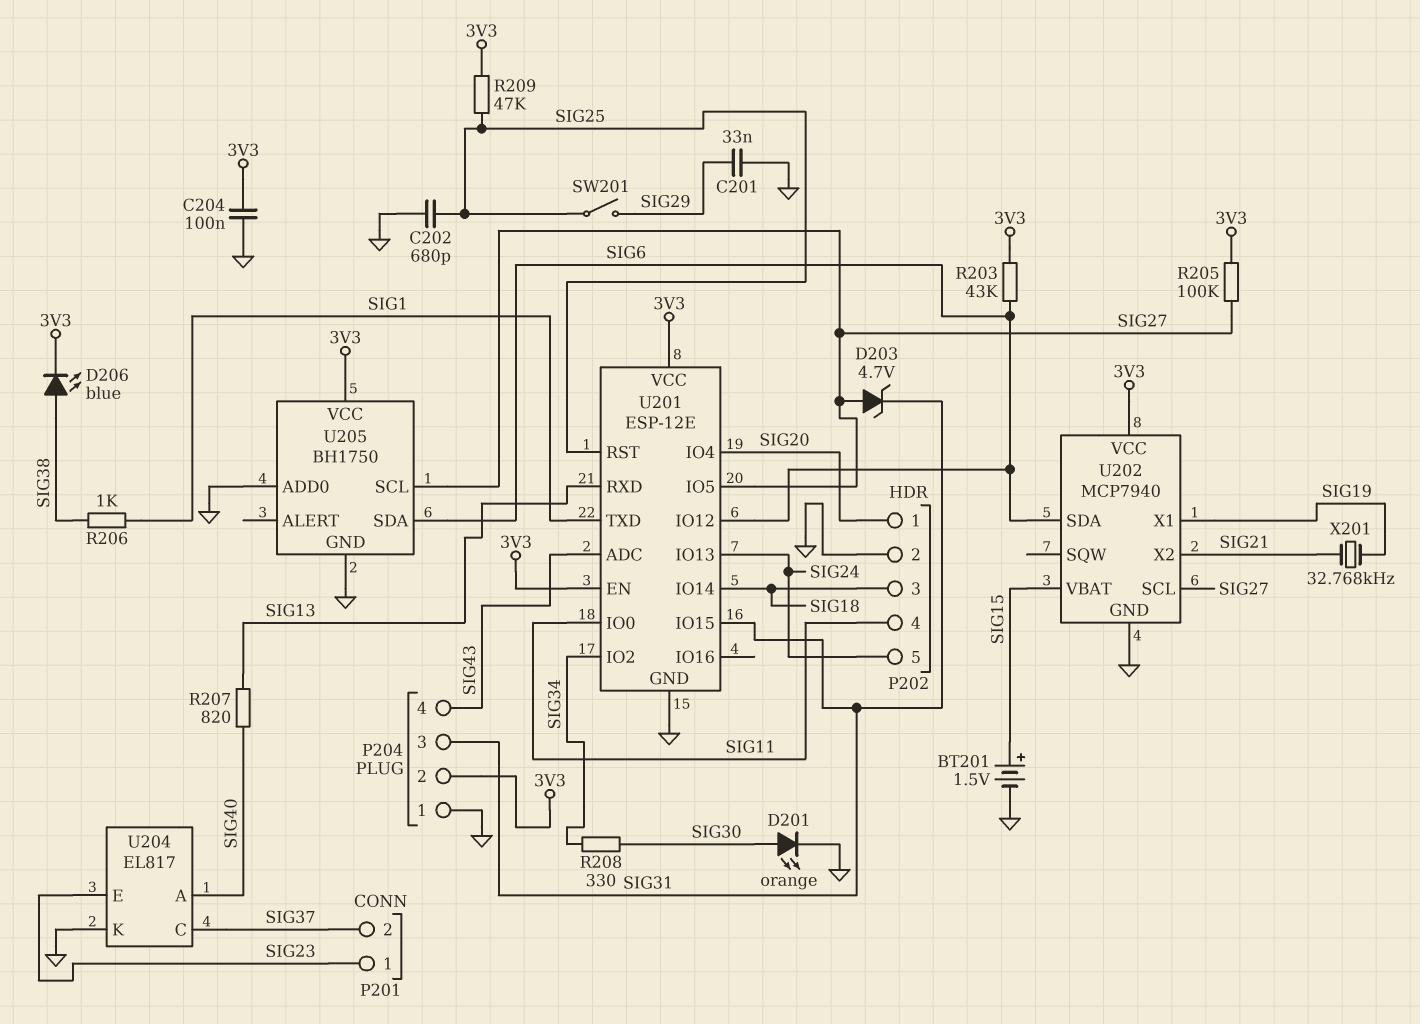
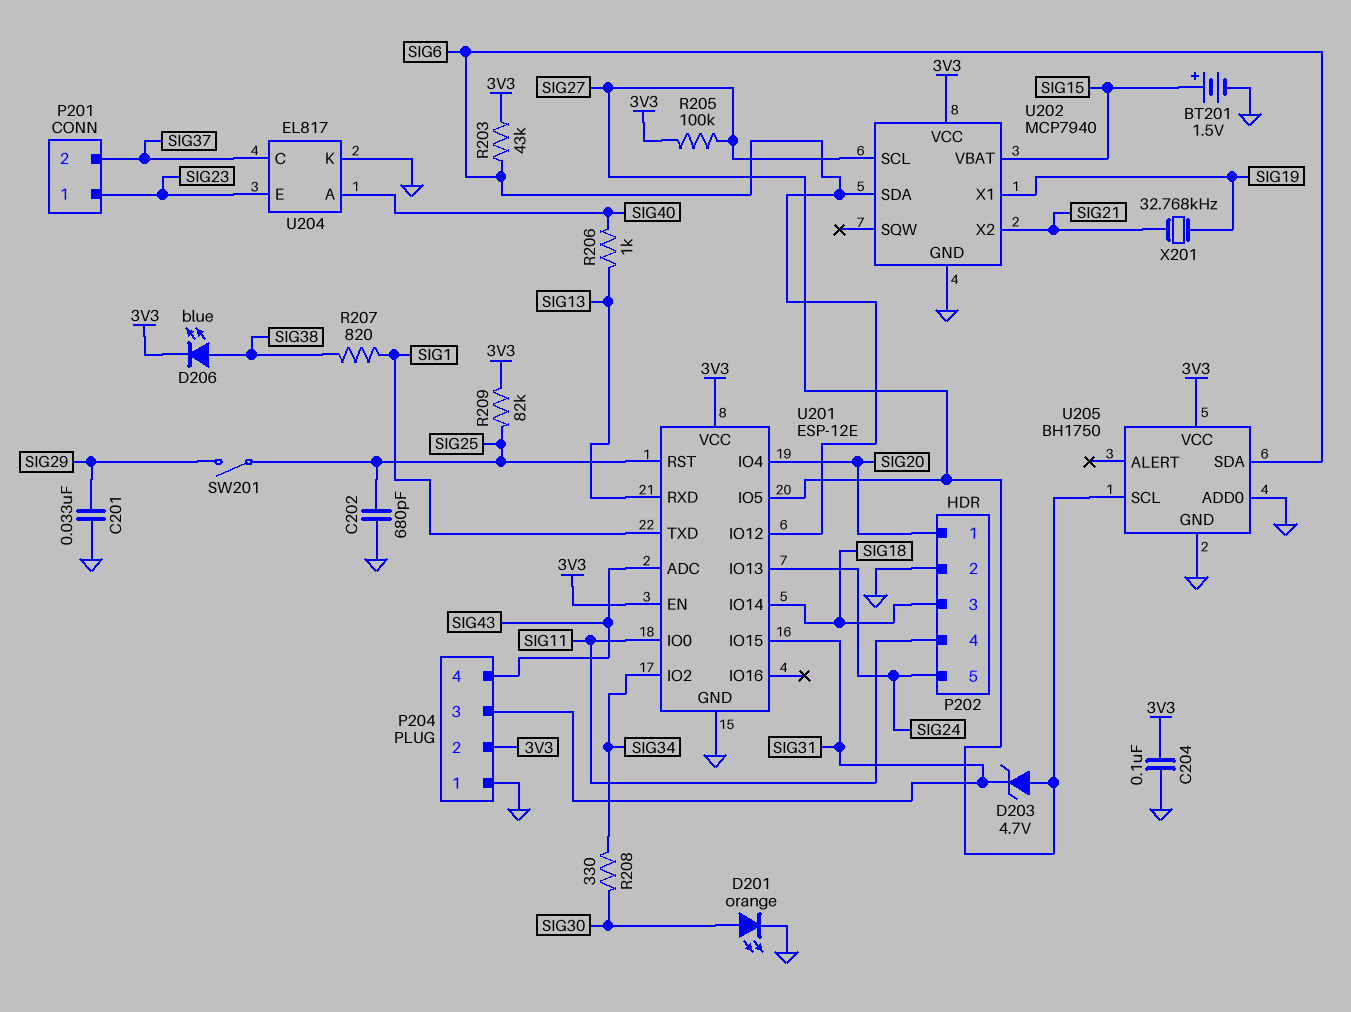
R206: 1k (SIG1, SIG38) -> 1k (SIG13, SIG40)
R207: 820 (SIG13, SIG40) -> 820 (SIG1, SIG38)
R209: 47k (3V3, SIG25) -> 82k (3V3, SIG25)

